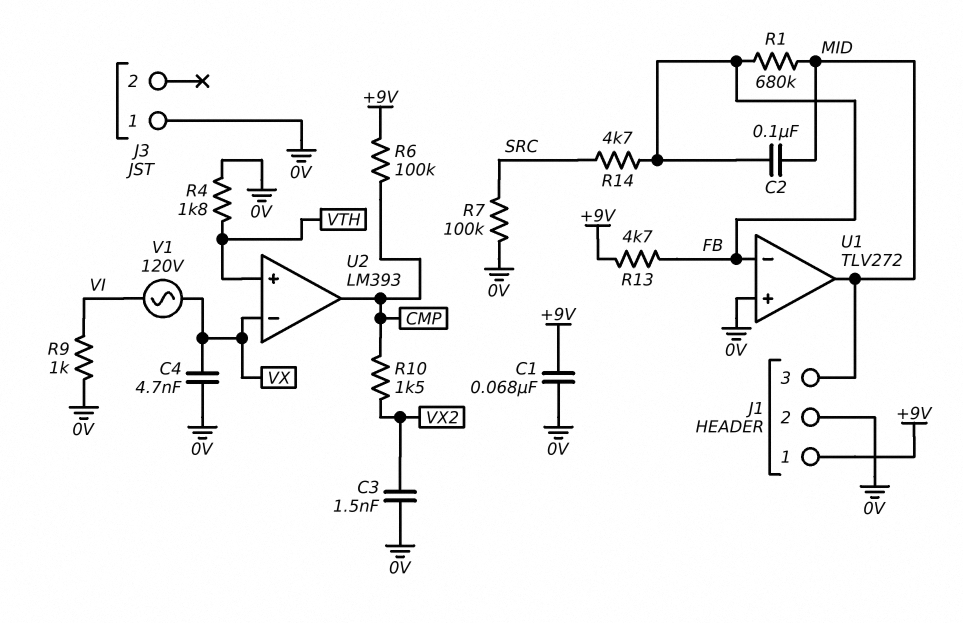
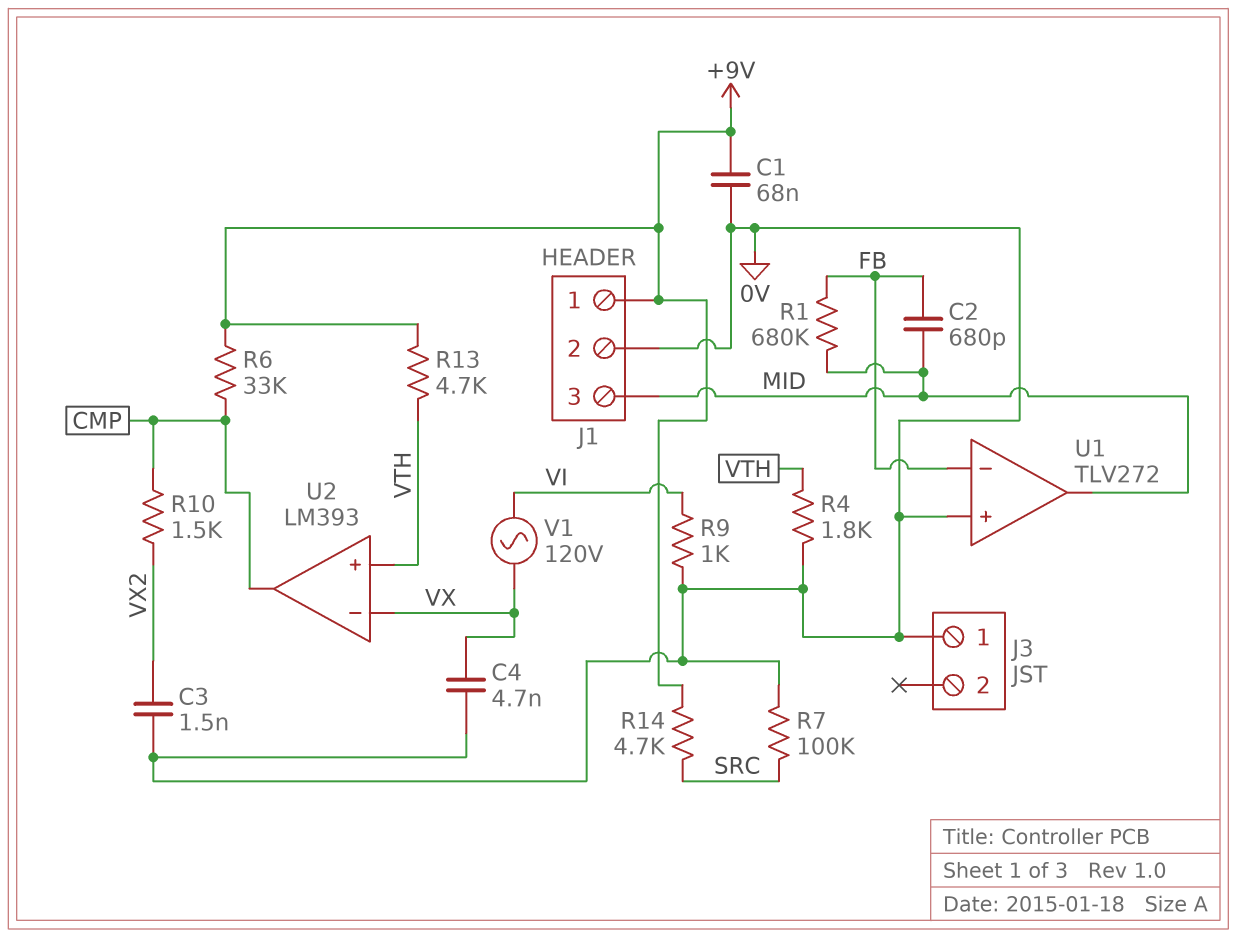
C2: 100nF (FB, MID) -> 680pF (FB, MID)
R6: 100k (+9V, CMP) -> 33k (+9V, CMP)
R13: 4.7k (+9V, FB) -> 4.7k (+9V, VTH)
R14: 4.7k (FB, SRC) -> 4.7k (+9V, SRC)

